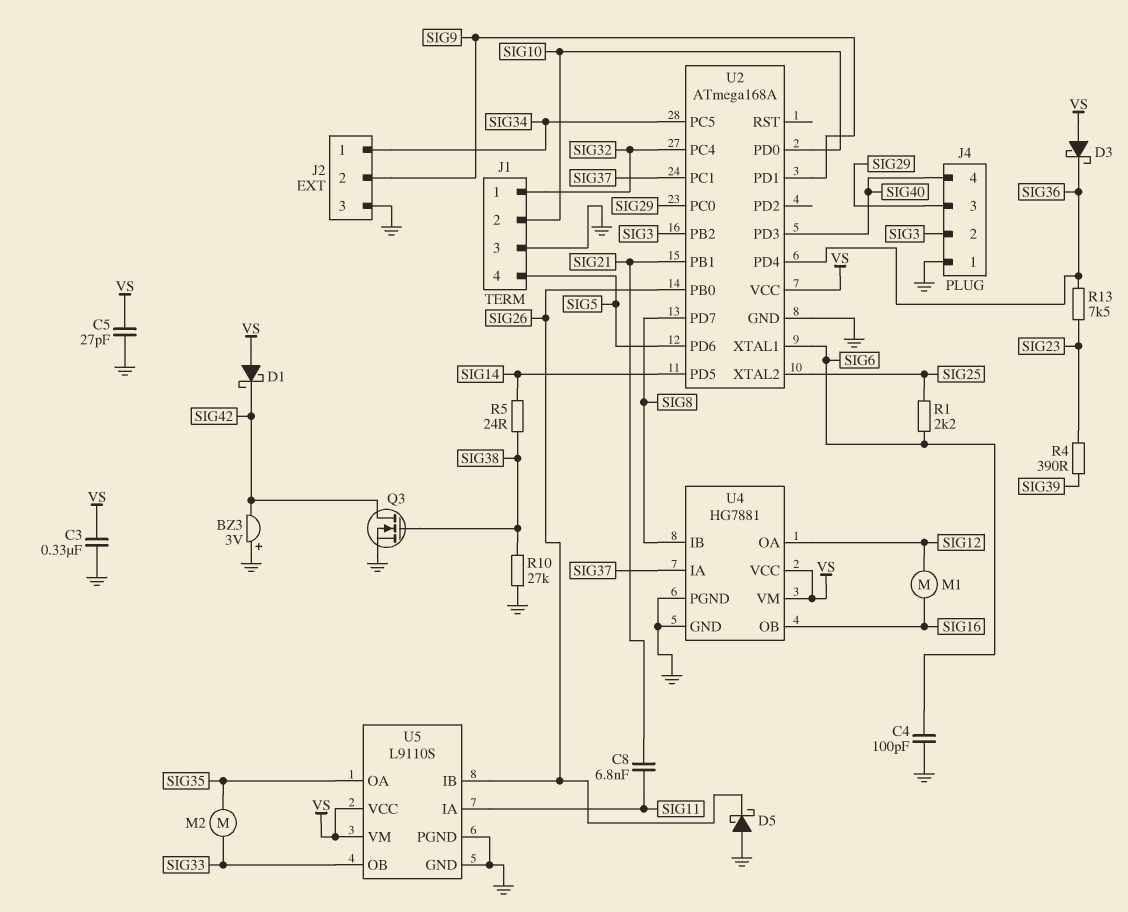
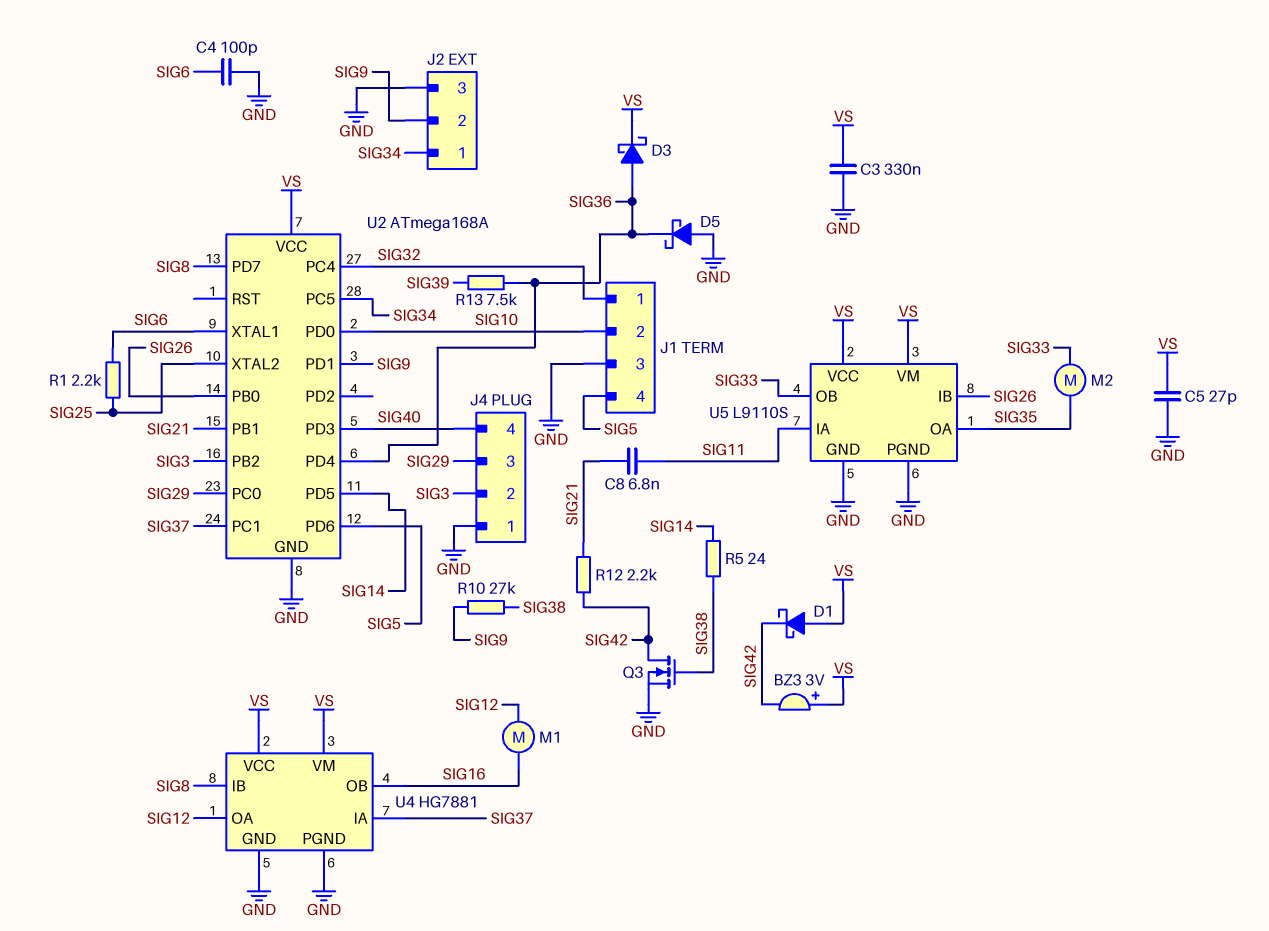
BZ3: buzzer 3V (plus GND, minus SIG42) -> buzzer 3V (plus VS, minus SIG42)
D3: schottky (A VS, K SIG36) -> schottky (A SIG36, K VS)
D5: schottky (A GND, K SIG26) -> schottky (A GND, K SIG36)
R4: 390 (SIG23, SIG39) -> none
R10: 27k (GND, SIG38) -> 27k (SIG9, SIG38)
R12: none -> 2.2k (SIG21, SIG42)
R13: 7.5k (SIG23, SIG36) -> 7.5k (SIG36, SIG39)

